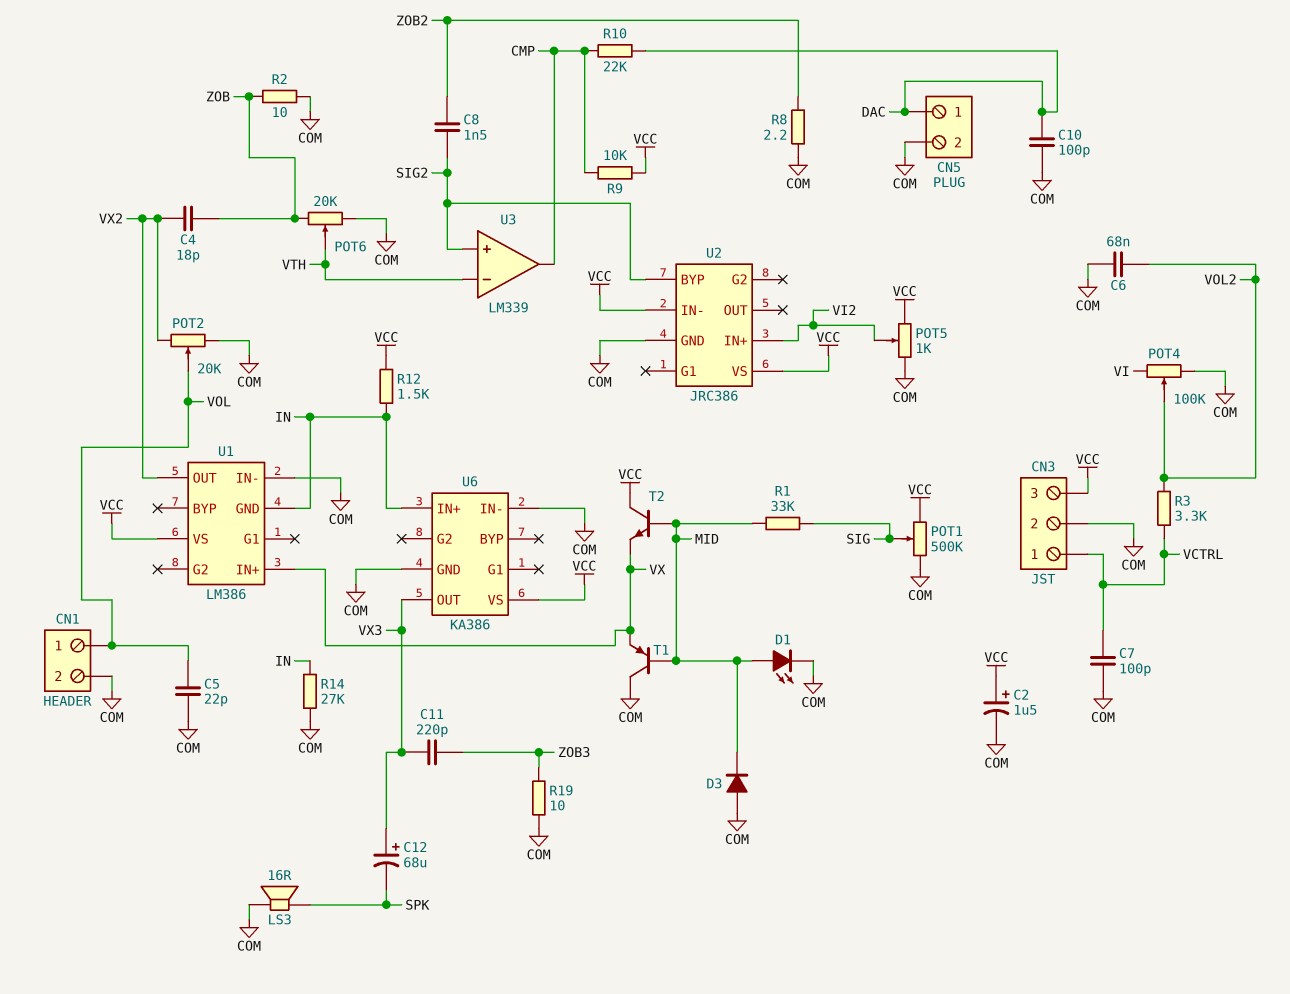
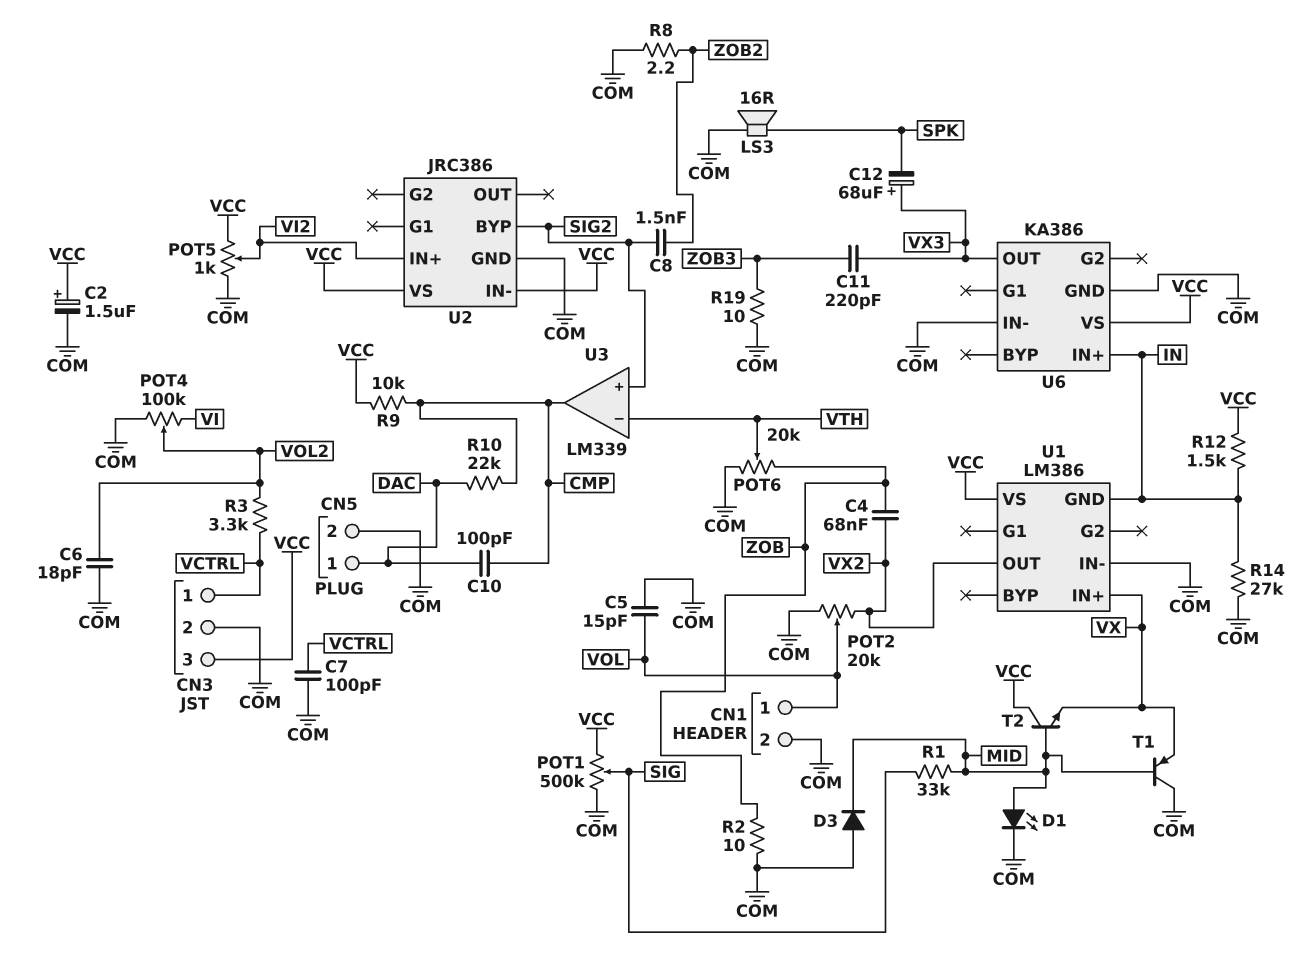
C4: 18pF (VX2, ZOB) -> 68nF (VX2, ZOB)
C5: 22pF (COM, VOL) -> 15pF (COM, VOL)
C6: 68nF (COM, VOL2) -> 18pF (COM, VOL2)
C10: 100pF (COM, DAC) -> 100pF (CMP, DAC)

